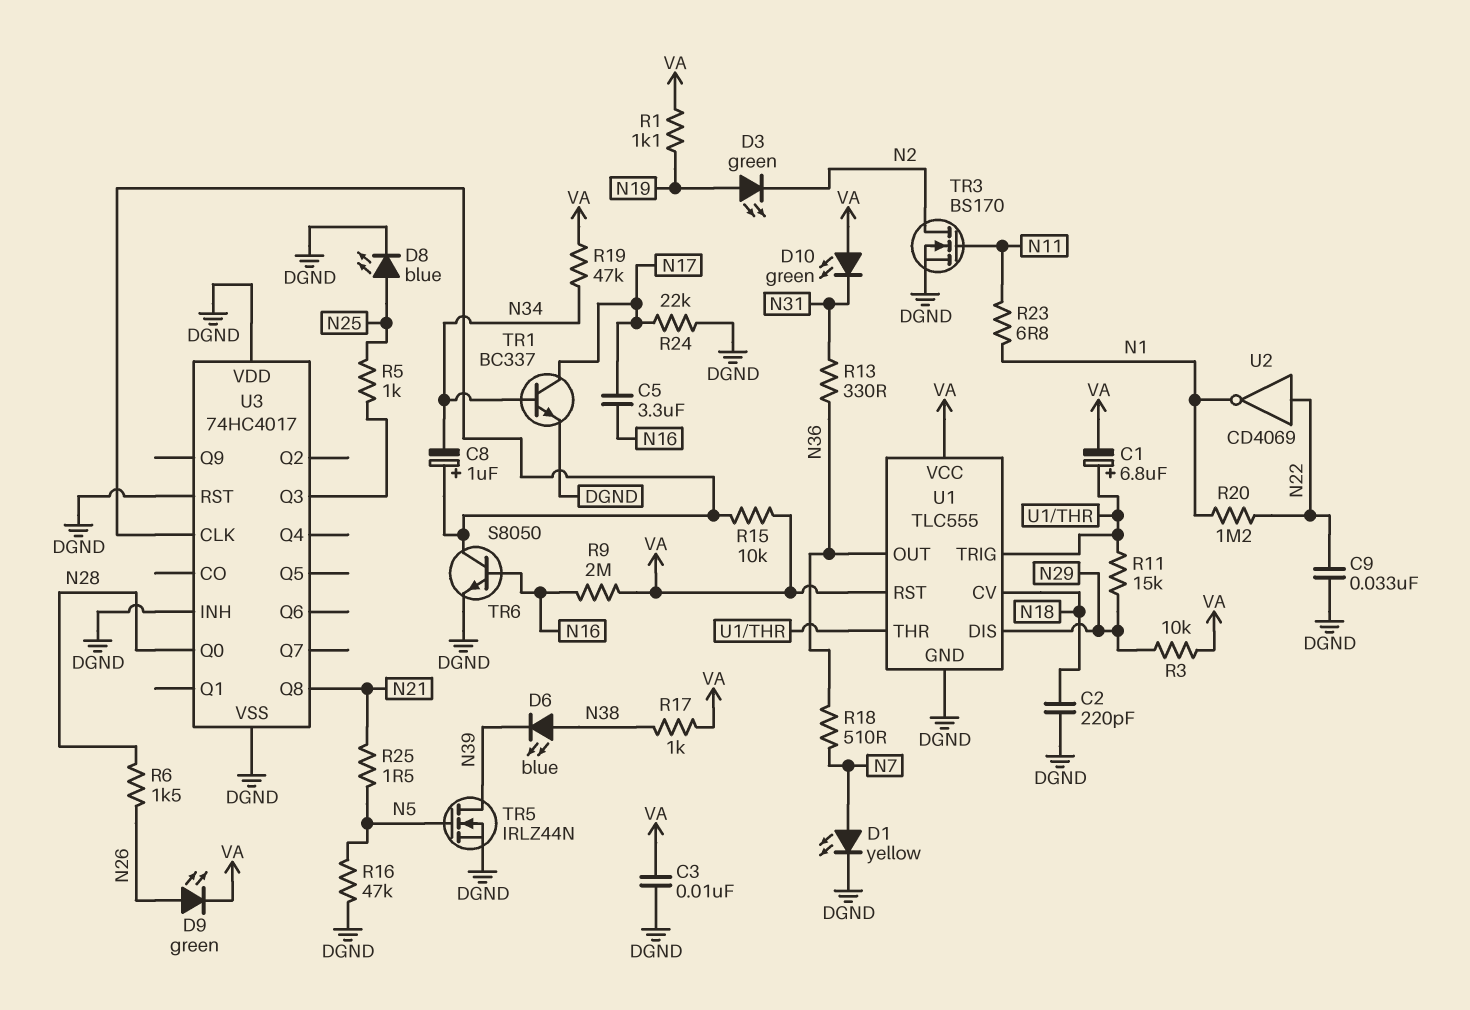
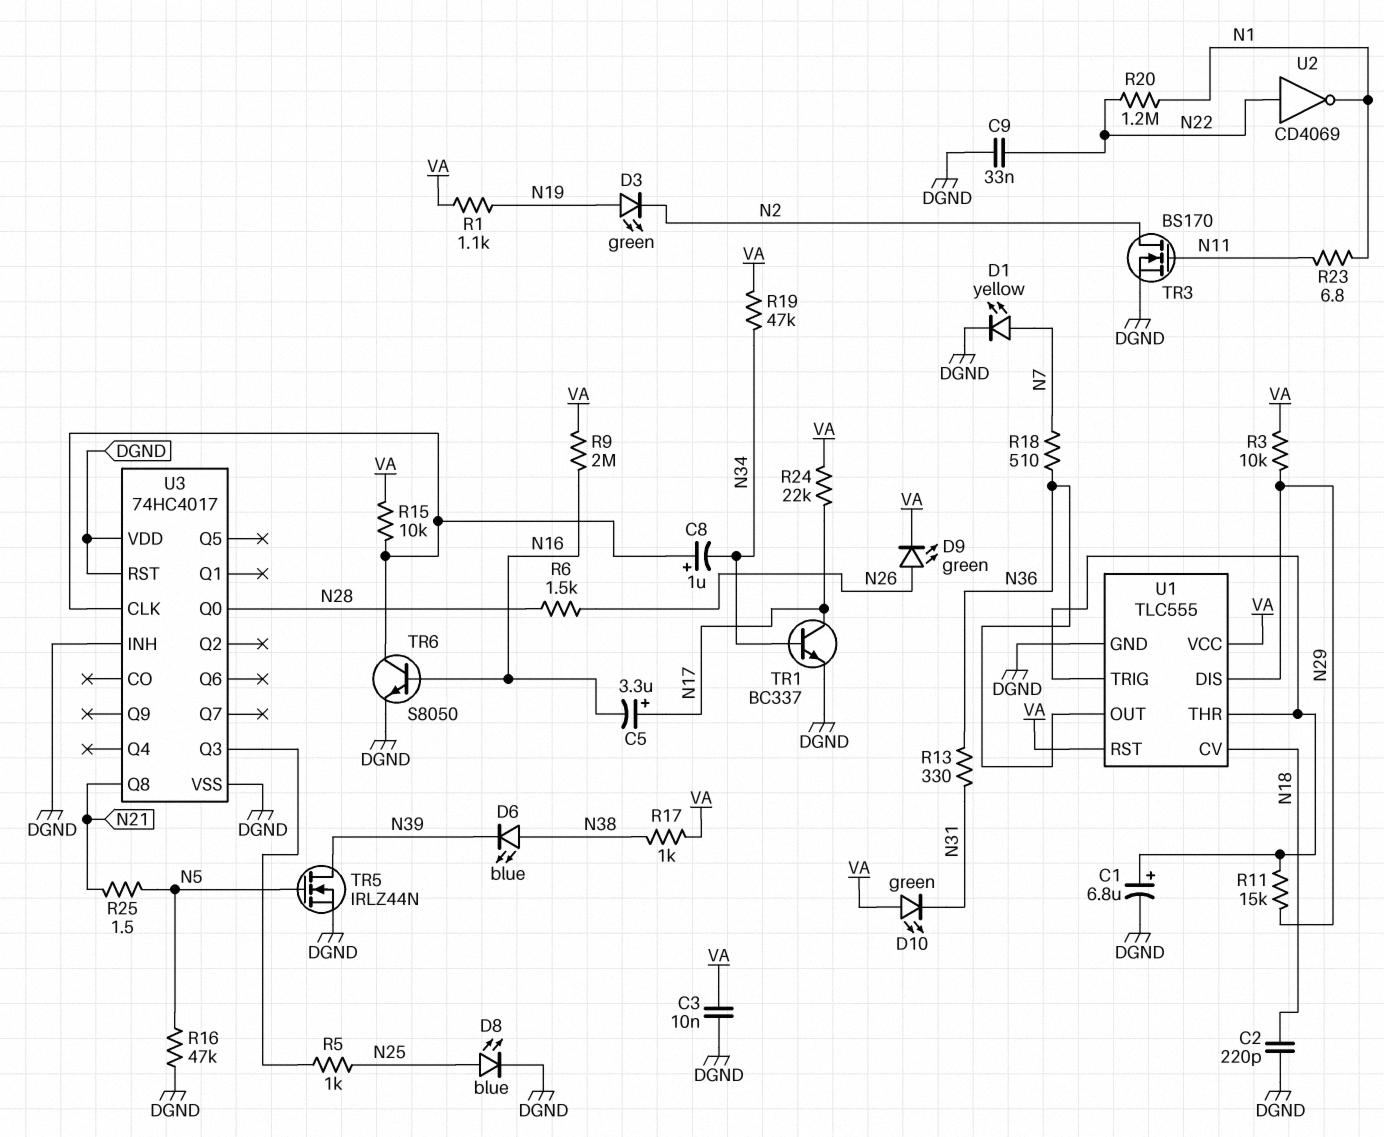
C1: 6.8uF (plus U1/THR, minus VA) -> 6.8uF (plus U1/THR, minus DGND)
C5: 3.3uF (N16, N17) -> 3.3uF (plus N17, minus N16)
R24: 22k (DGND, N17) -> 22k (N17, VA)

